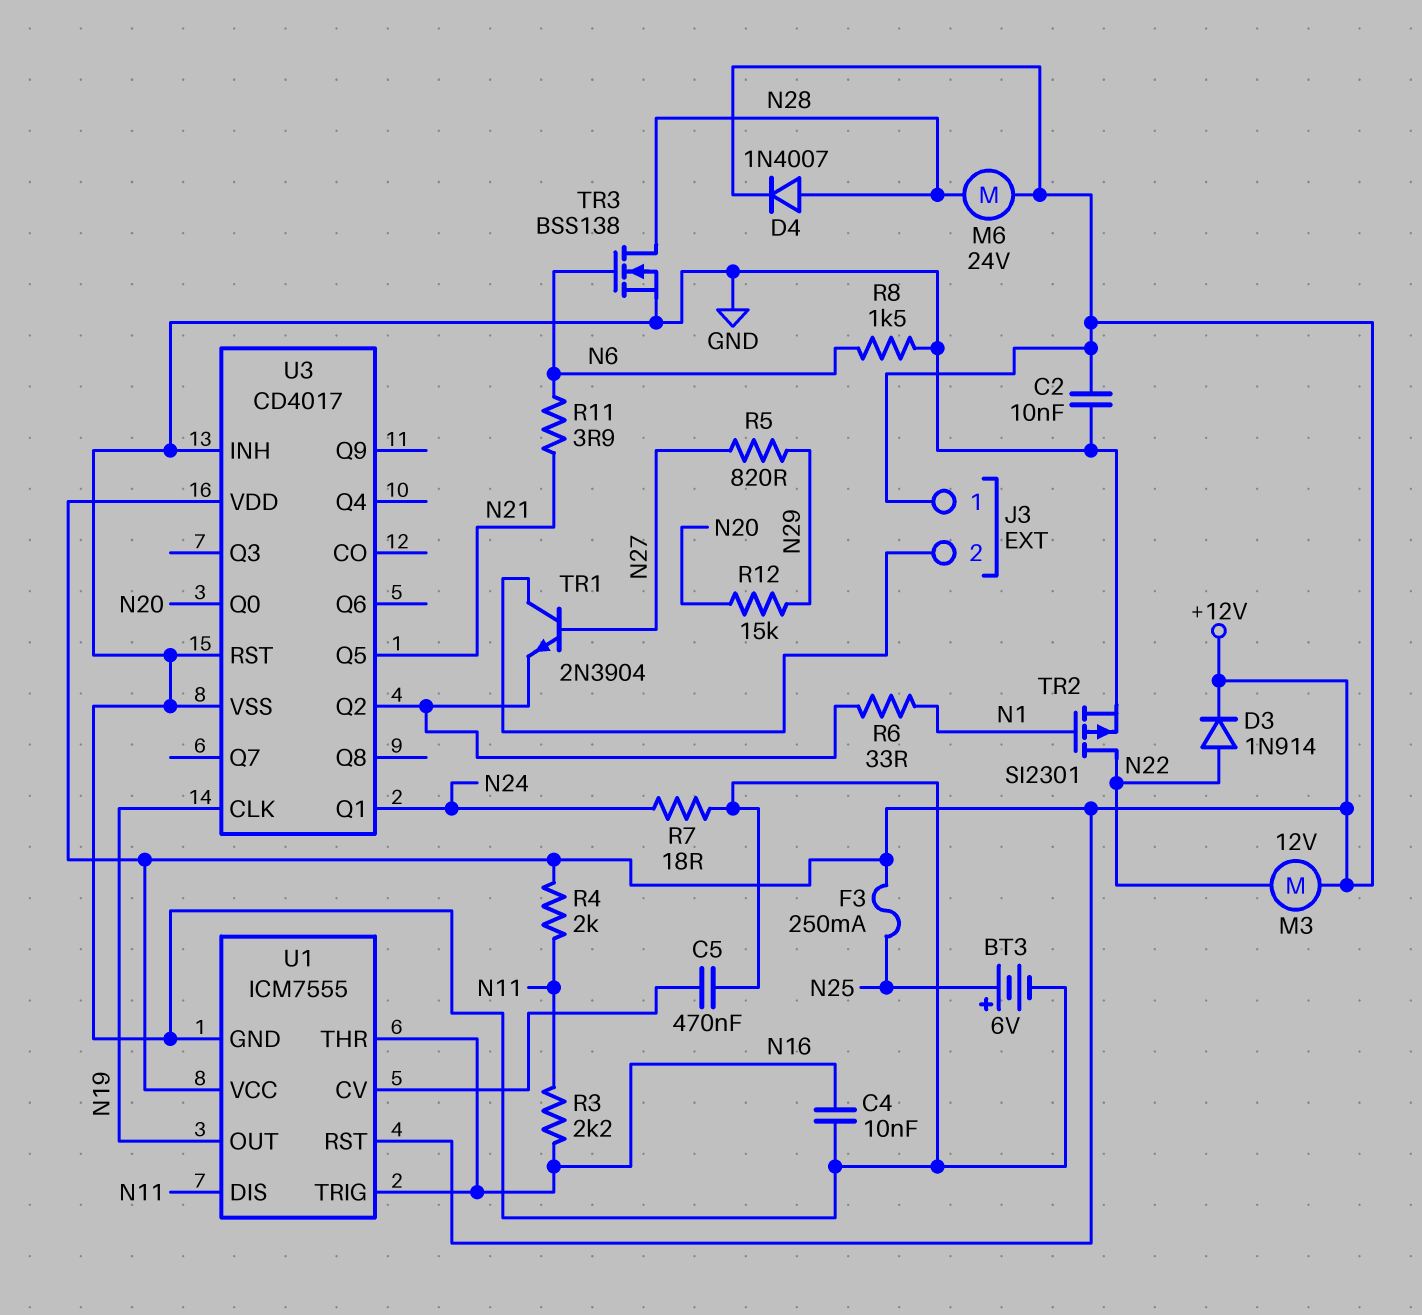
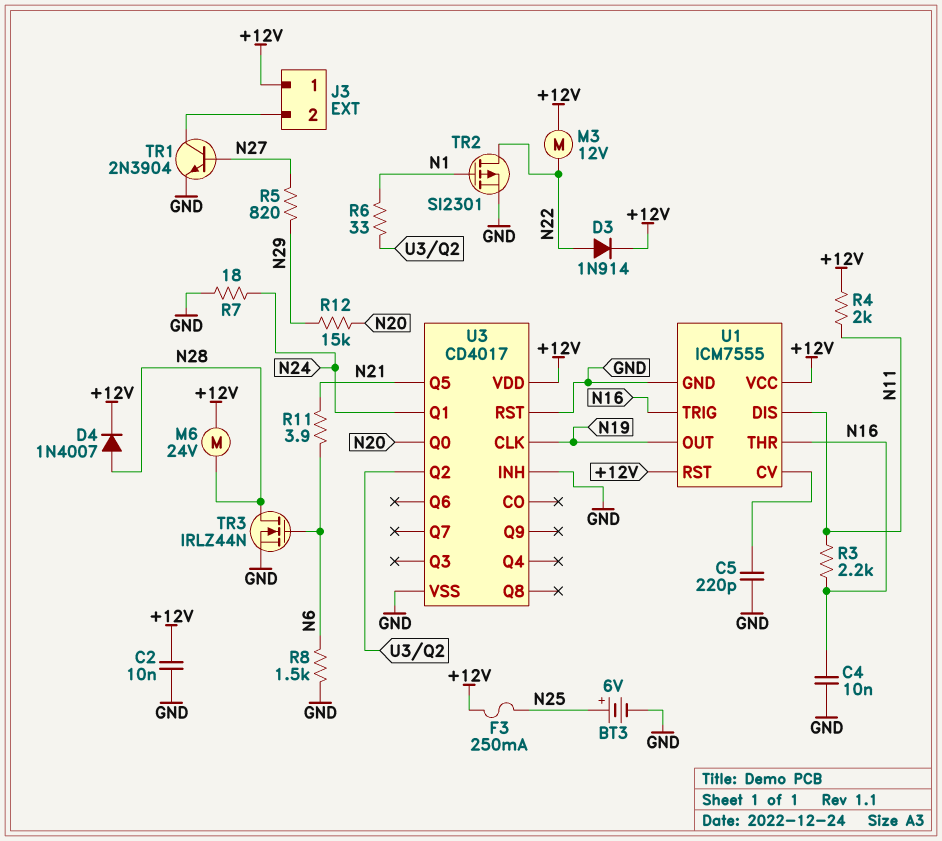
C5: 470nF (GND, U1/CV) -> 220pF (GND, U1/CV)
TR1: NPN 2N3904 (B N27, C J3/2, E U3/Q2) -> NPN 2N3904 (B N27, C J3/2, E GND)
TR3: NMOS BSS138 (G N6, D N28, S GND) -> NMOS IRLZ44N (G N6, D N28, S GND)

